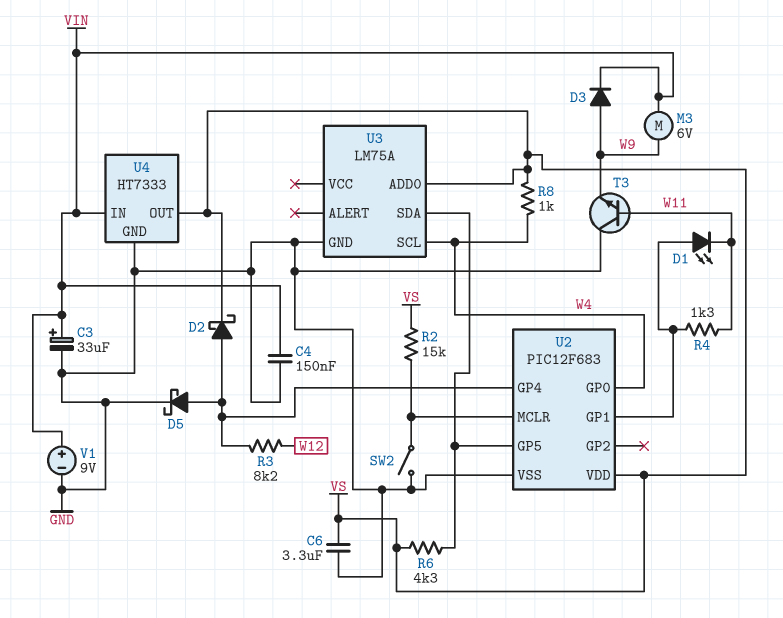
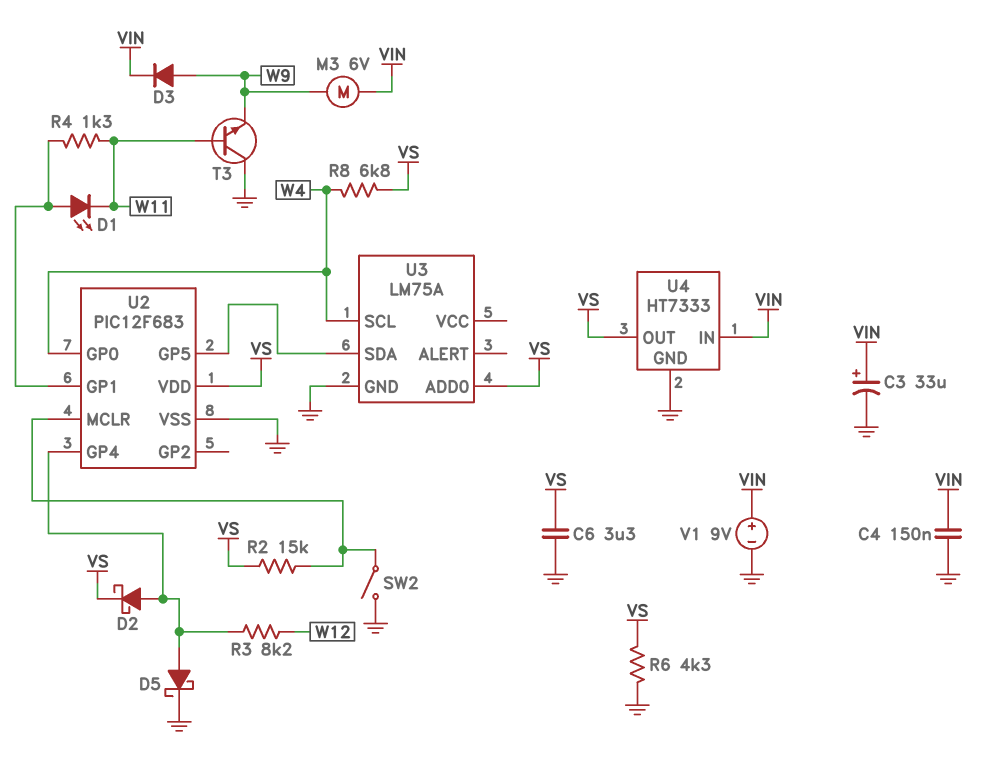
R6: 4.3k (U2/GP5, VS) -> 4.3k (GND, VS)
R8: 1k (VS, W4) -> 6.8k (VS, W4)

